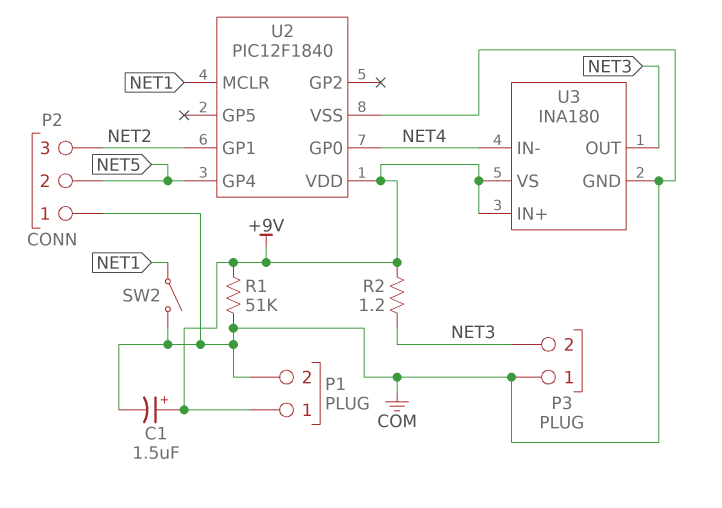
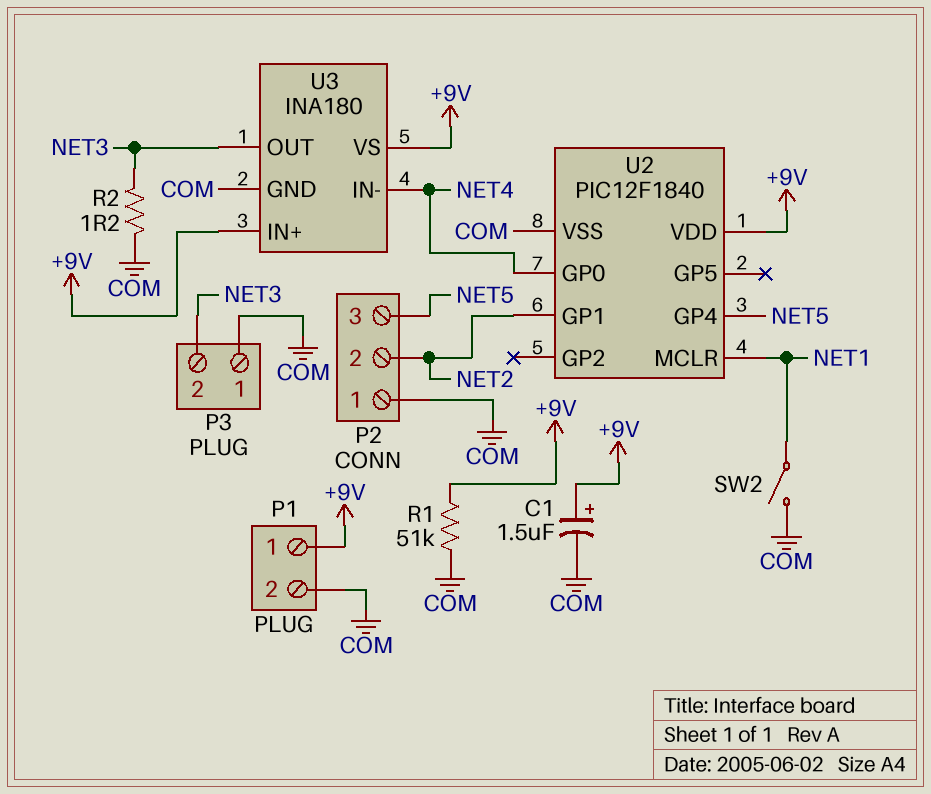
P2 pin 2: NET5 -> NET2
P2 pin 3: NET2 -> NET5
R2: 1.2 (+9V, NET3) -> 1.2 (COM, NET3)

